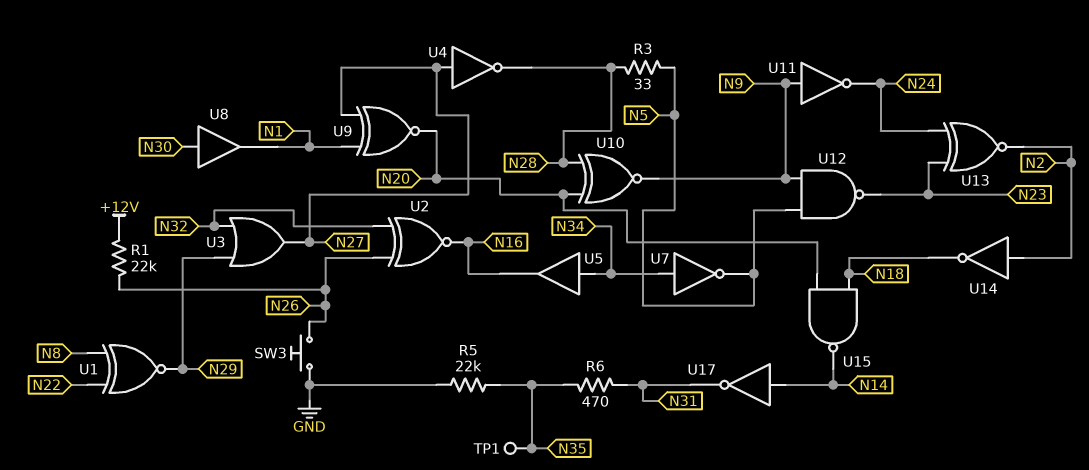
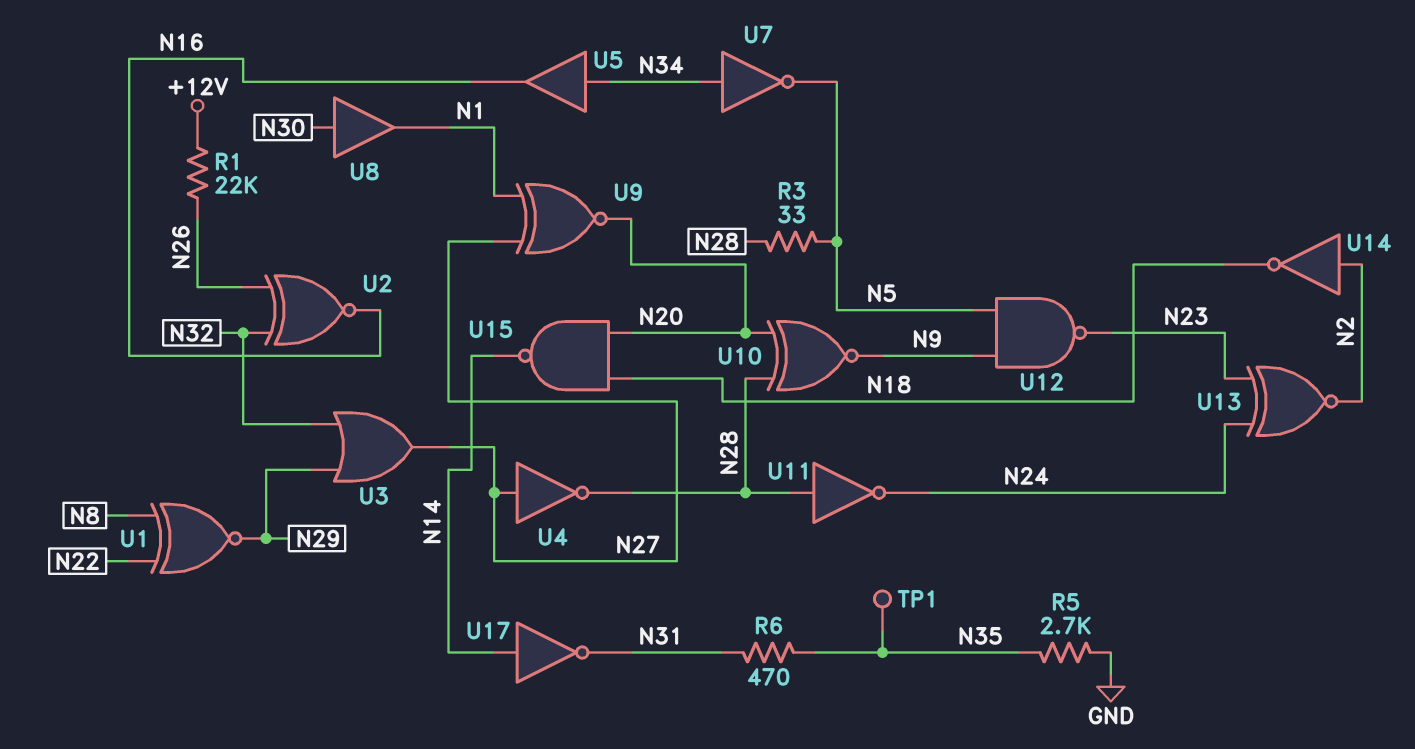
R5: 22k (GND, N35) -> 2.7k (GND, N35)
SW3: button (GND, N26) -> none
U11: NOT (in N9, out N24) -> NOT (in N28, out N24)

